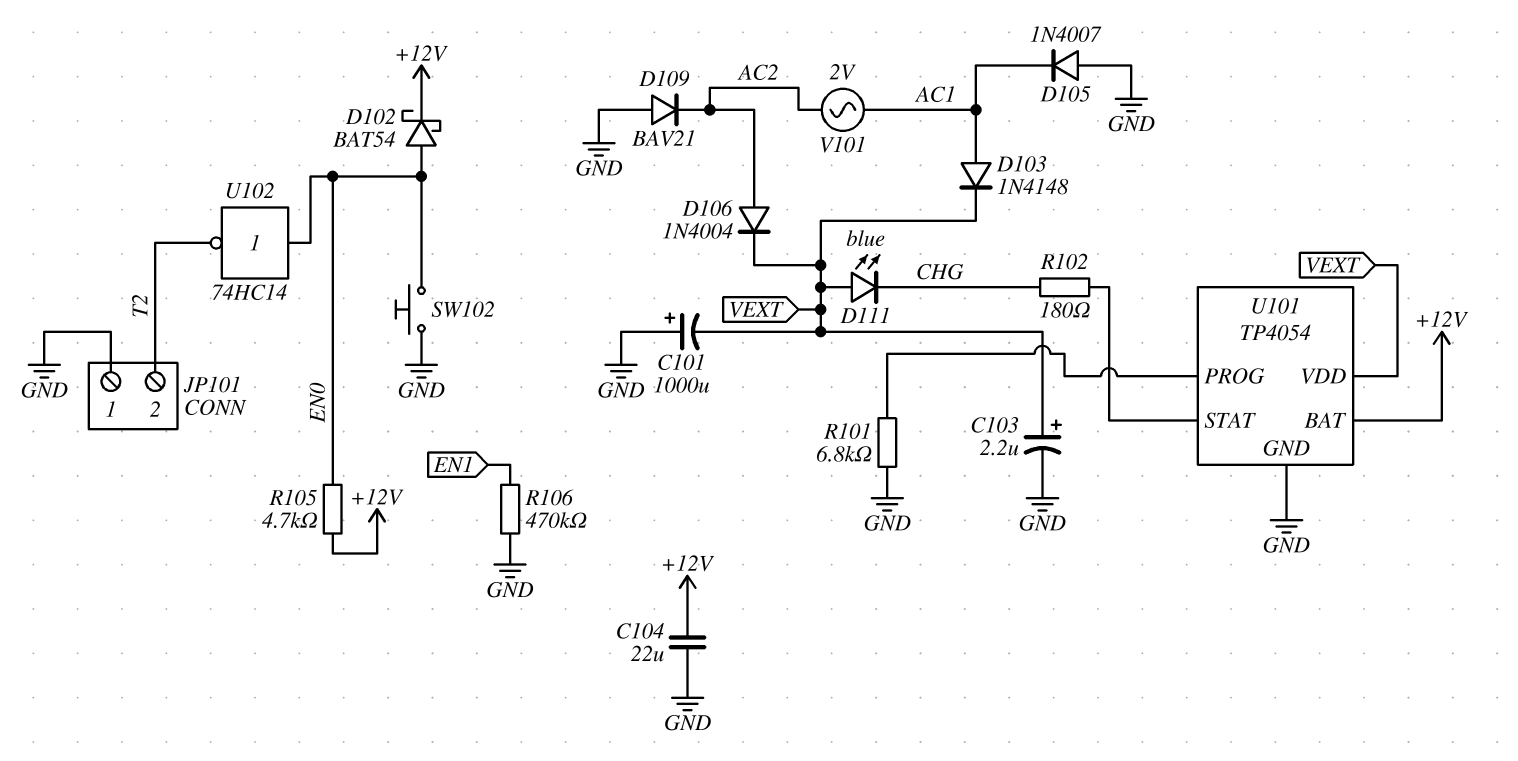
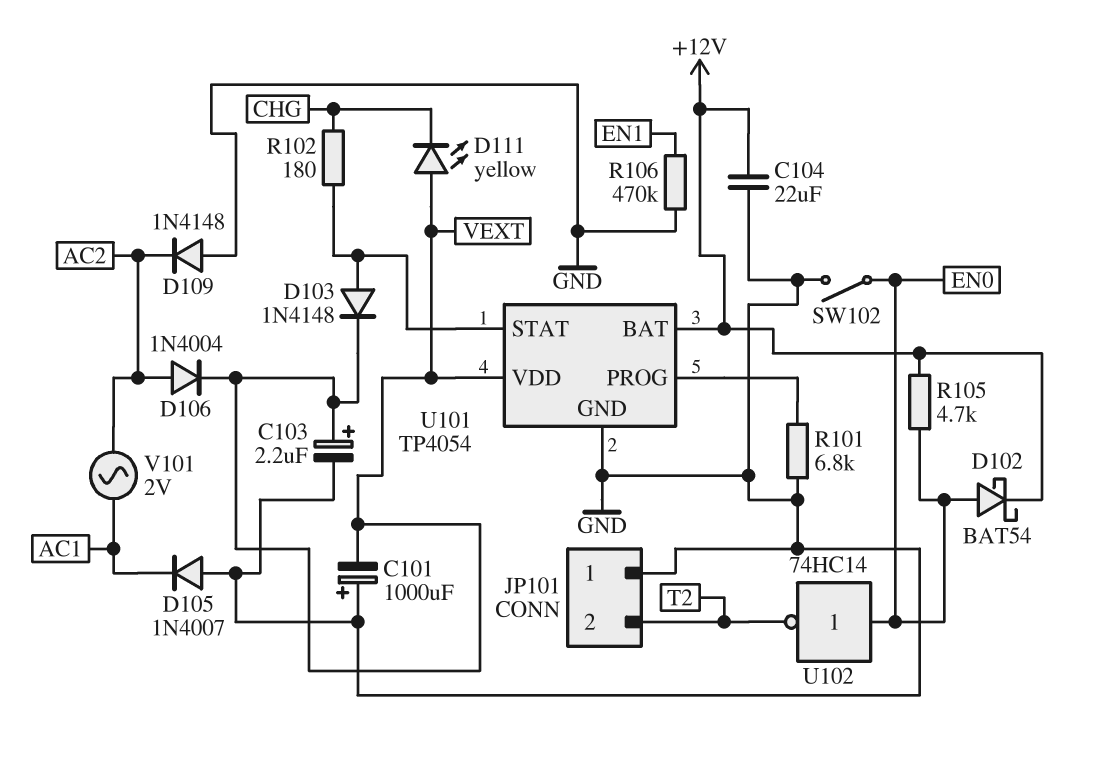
D103: diode 1N4148 (A AC1, K VEXT) -> diode 1N4148 (A U101/STAT, K VEXT)
D109: diode BAV21 (A GND, K AC2) -> diode 1N4148 (A GND, K AC2)
D111: LED blue (A VEXT, K CHG) -> LED yellow (A VEXT, K CHG)
SW102: button (EN0, GND) -> switch (EN0, GND)

